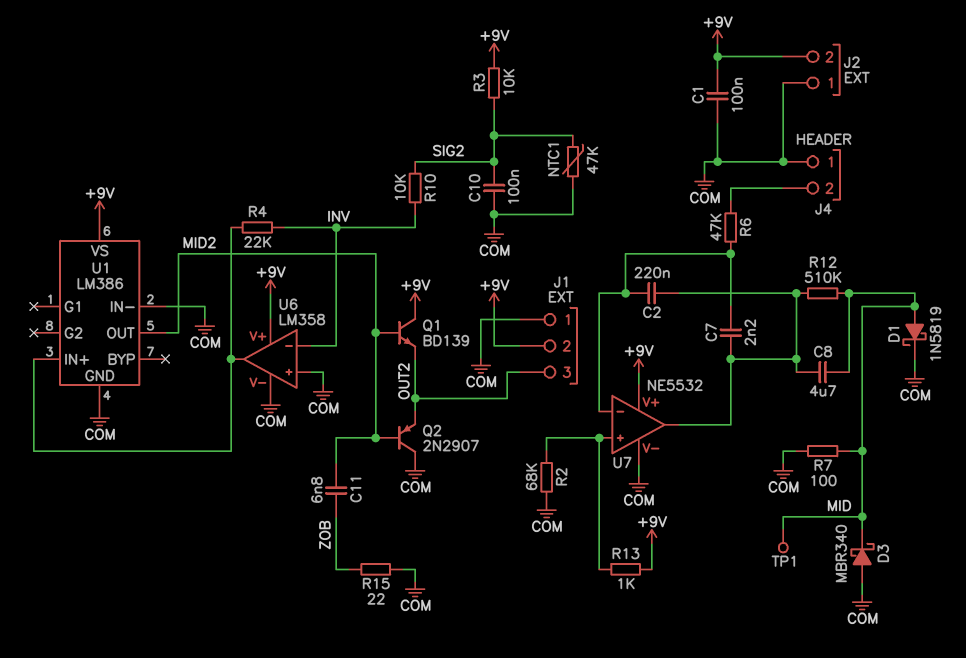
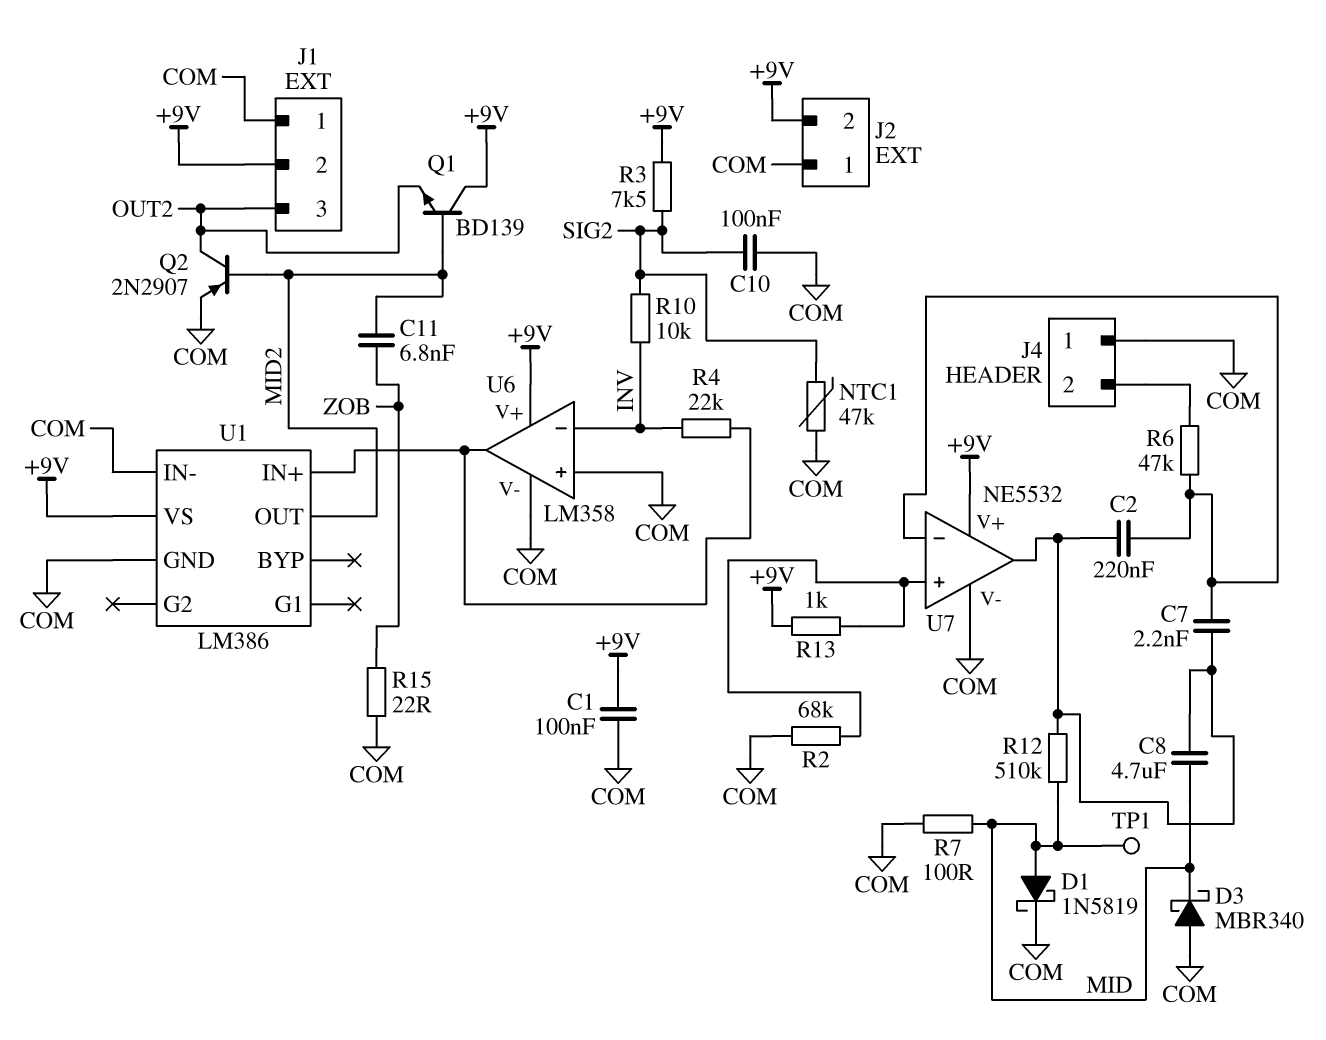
Q2: PNP 2N2907 (B MID2, C COM, E OUT2) -> PNP 2N2907 (B MID2, C OUT2, E COM)
R3: 10k (+9V, SIG2) -> 7.5k (+9V, SIG2)

